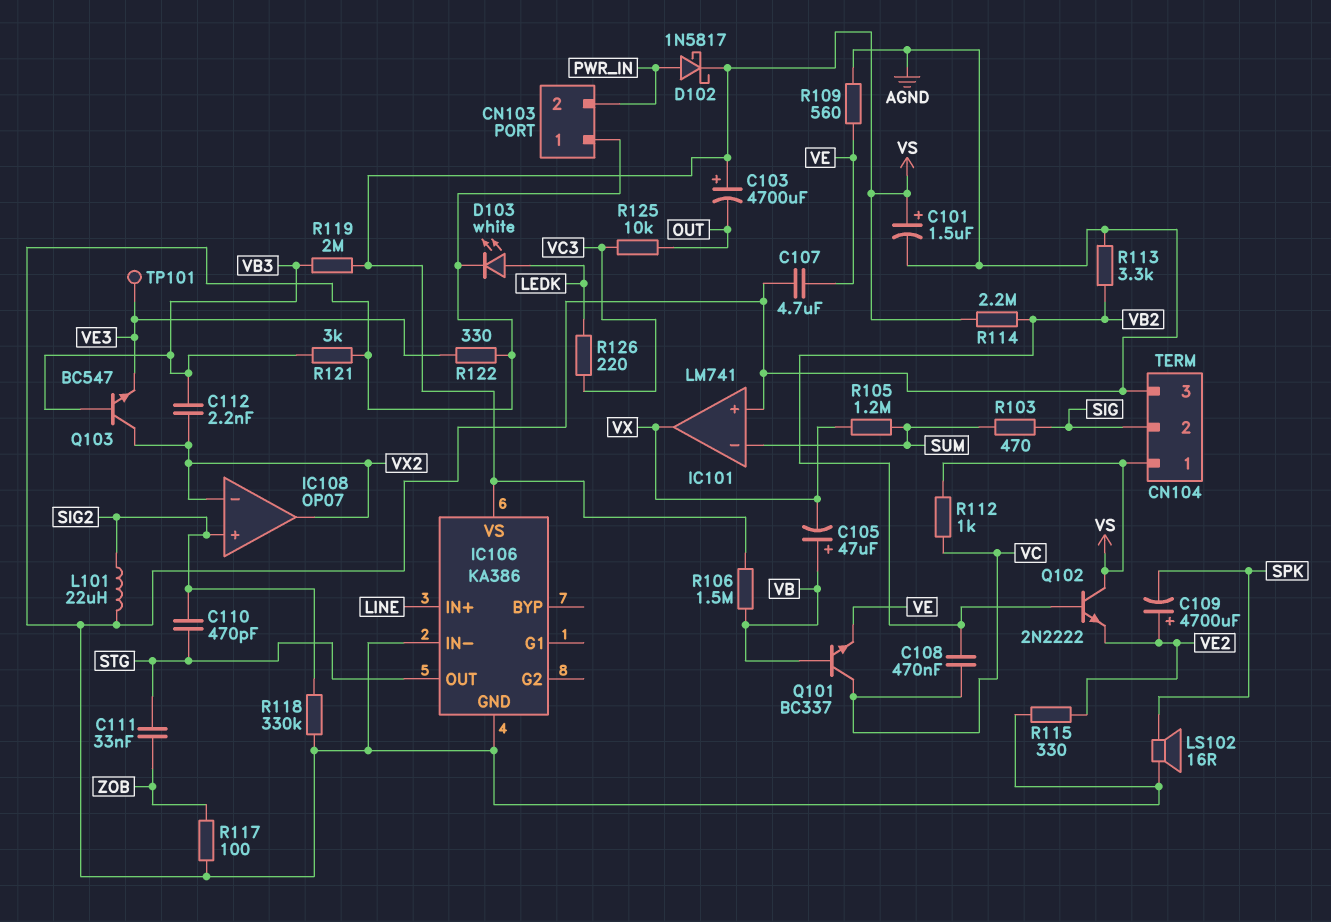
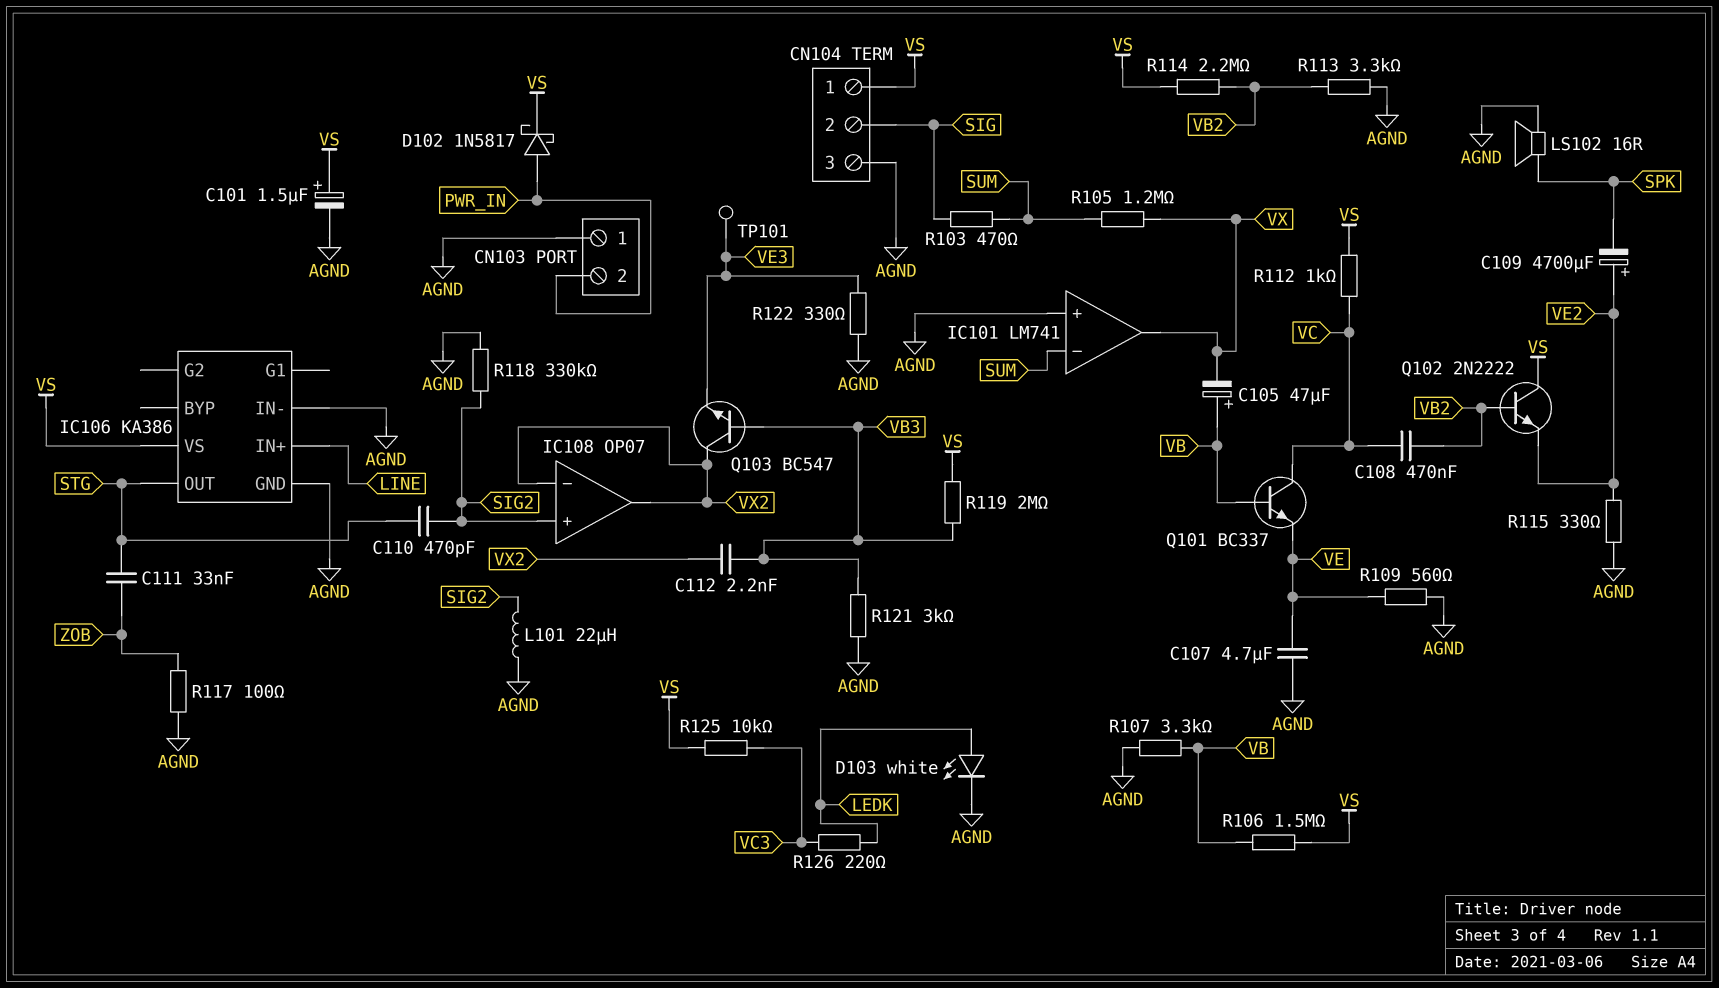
C103: 4700uF (plus VS, minus OUT) -> none
R107: none -> 3.3k (AGND, VB)
R125: 10k (OUT, VC3) -> 10k (VC3, VS)

